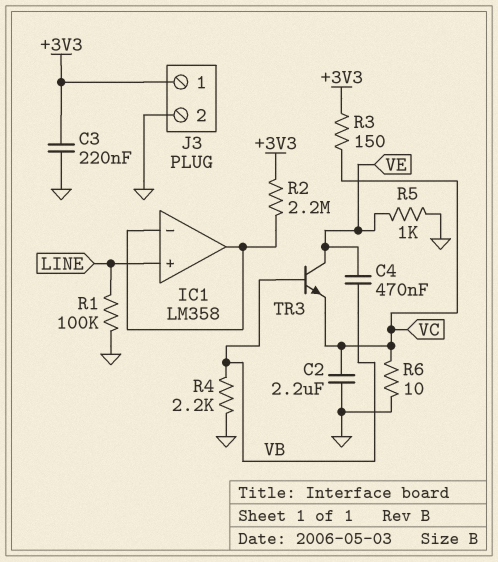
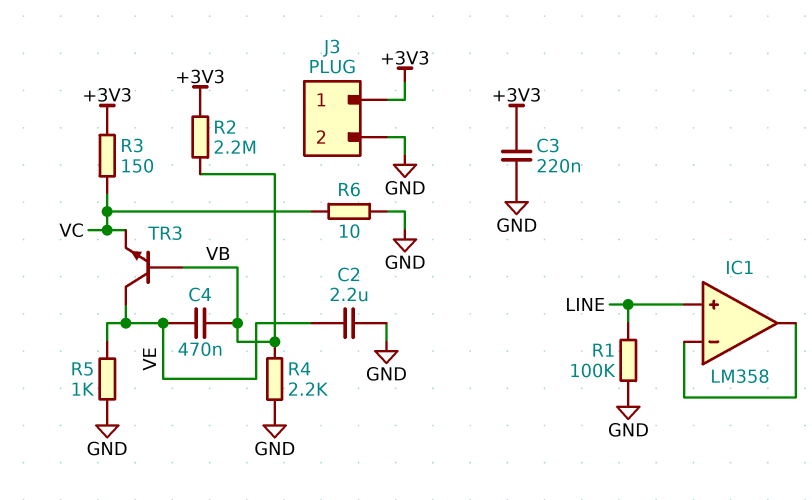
C2: 2.2uF (GND, VC) -> 2.2uF (GND, VE)
R2: 2.2M (+3V3, IC1/in-) -> 2.2M (+3V3, VB)

